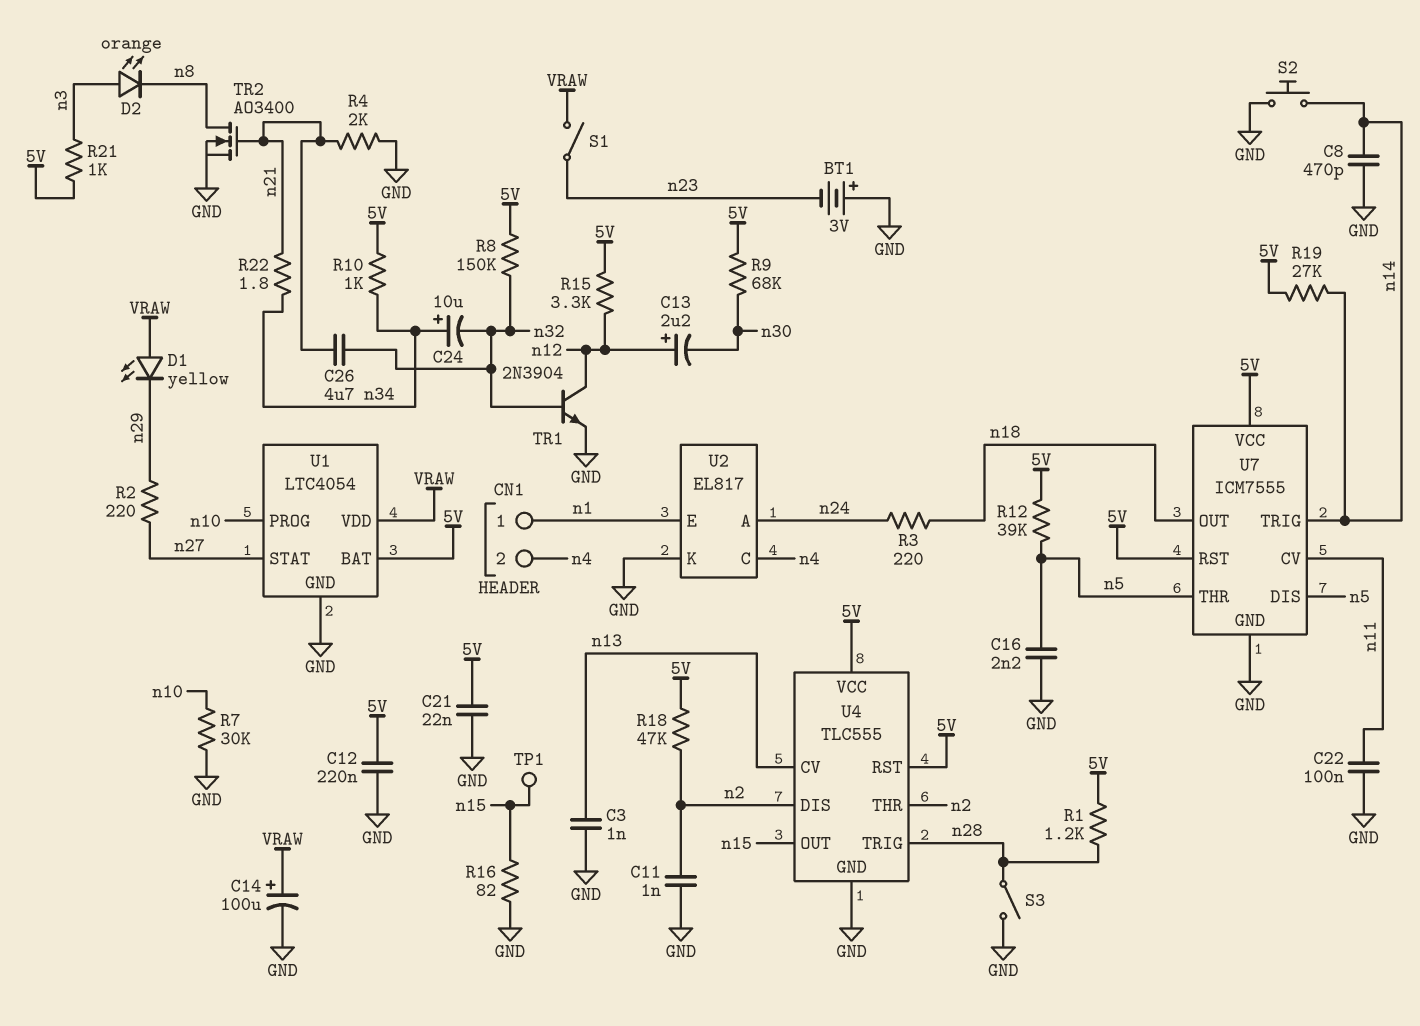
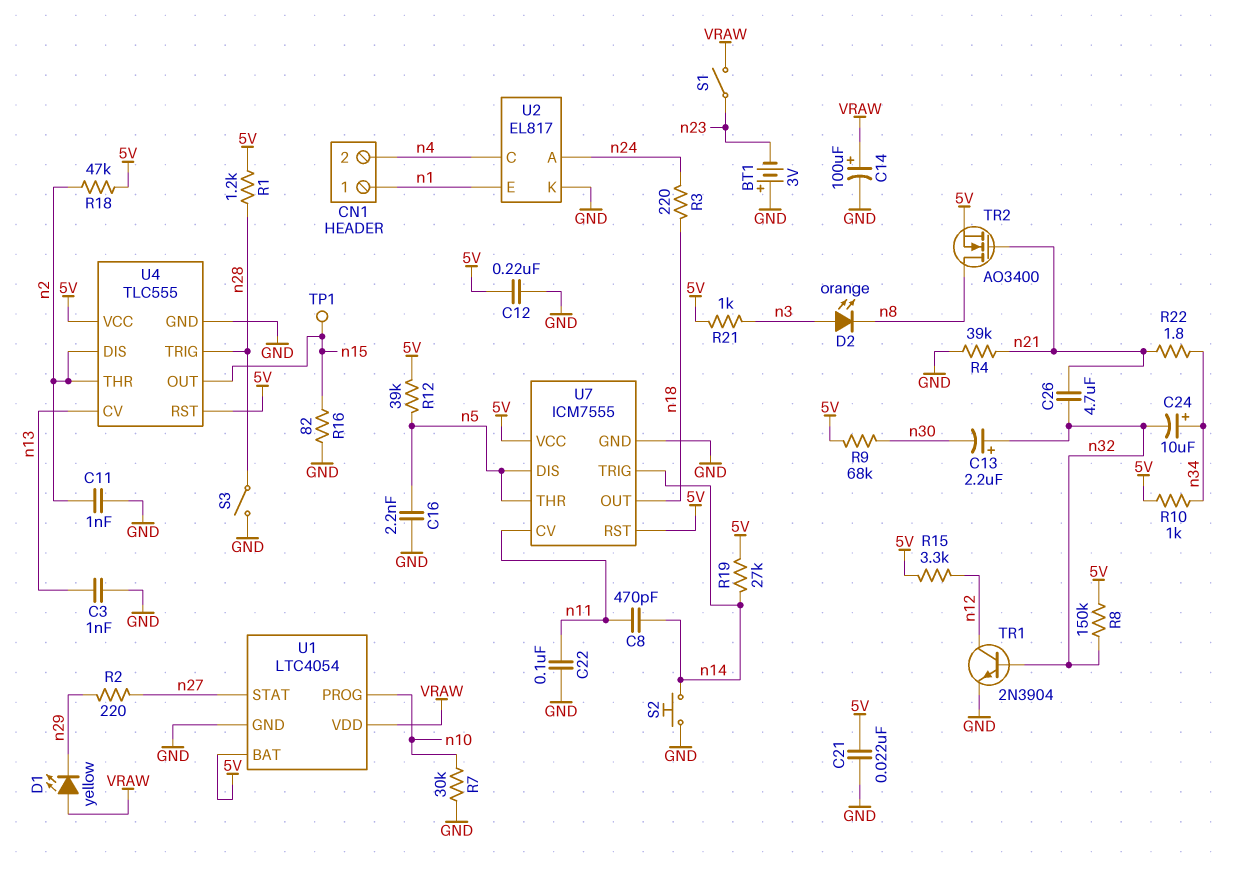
C8: 470pF (GND, n14) -> 470pF (n11, n14)
C13: 2.2uF (plus n12, minus n30) -> 2.2uF (plus n32, minus n30)
R4: 2k (GND, n21) -> 39k (GND, n21)
TR2: NMOS AO3400 (G n21, D n8, S GND) -> NMOS AO3400 (G n21, D n8, S 5V)

